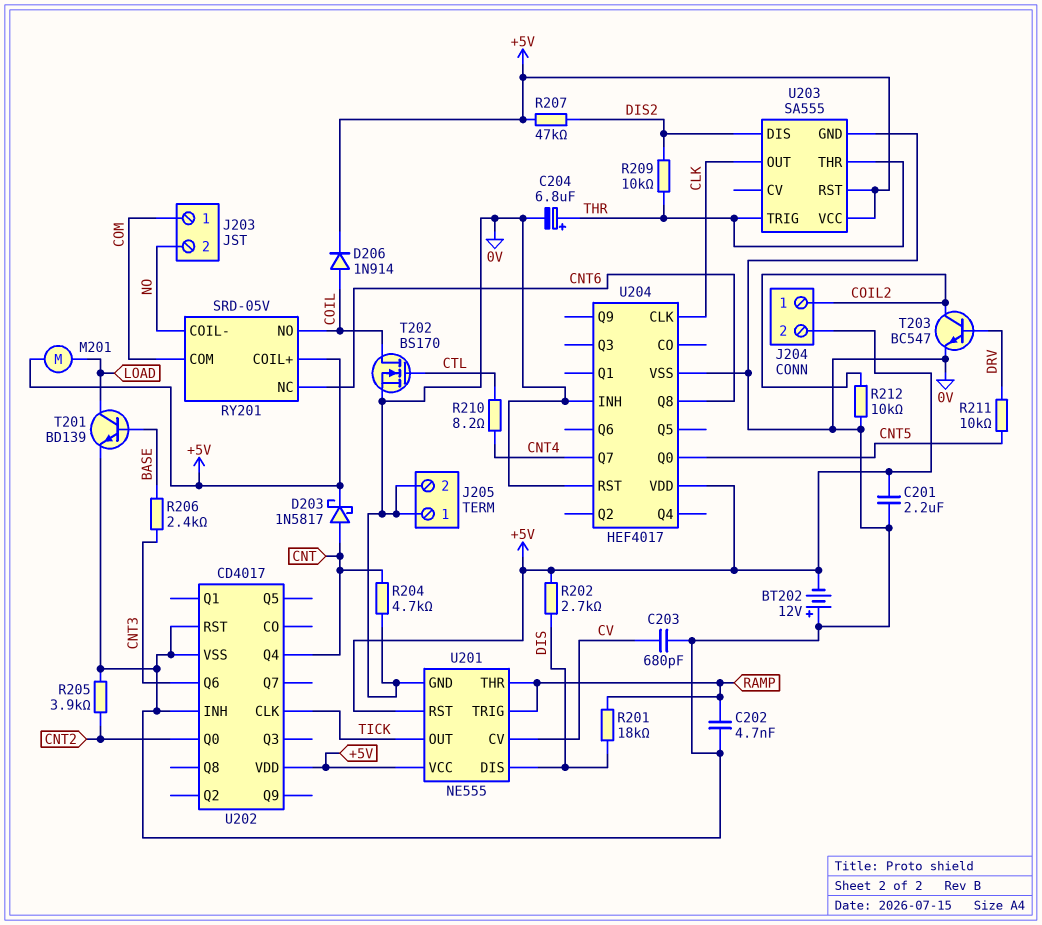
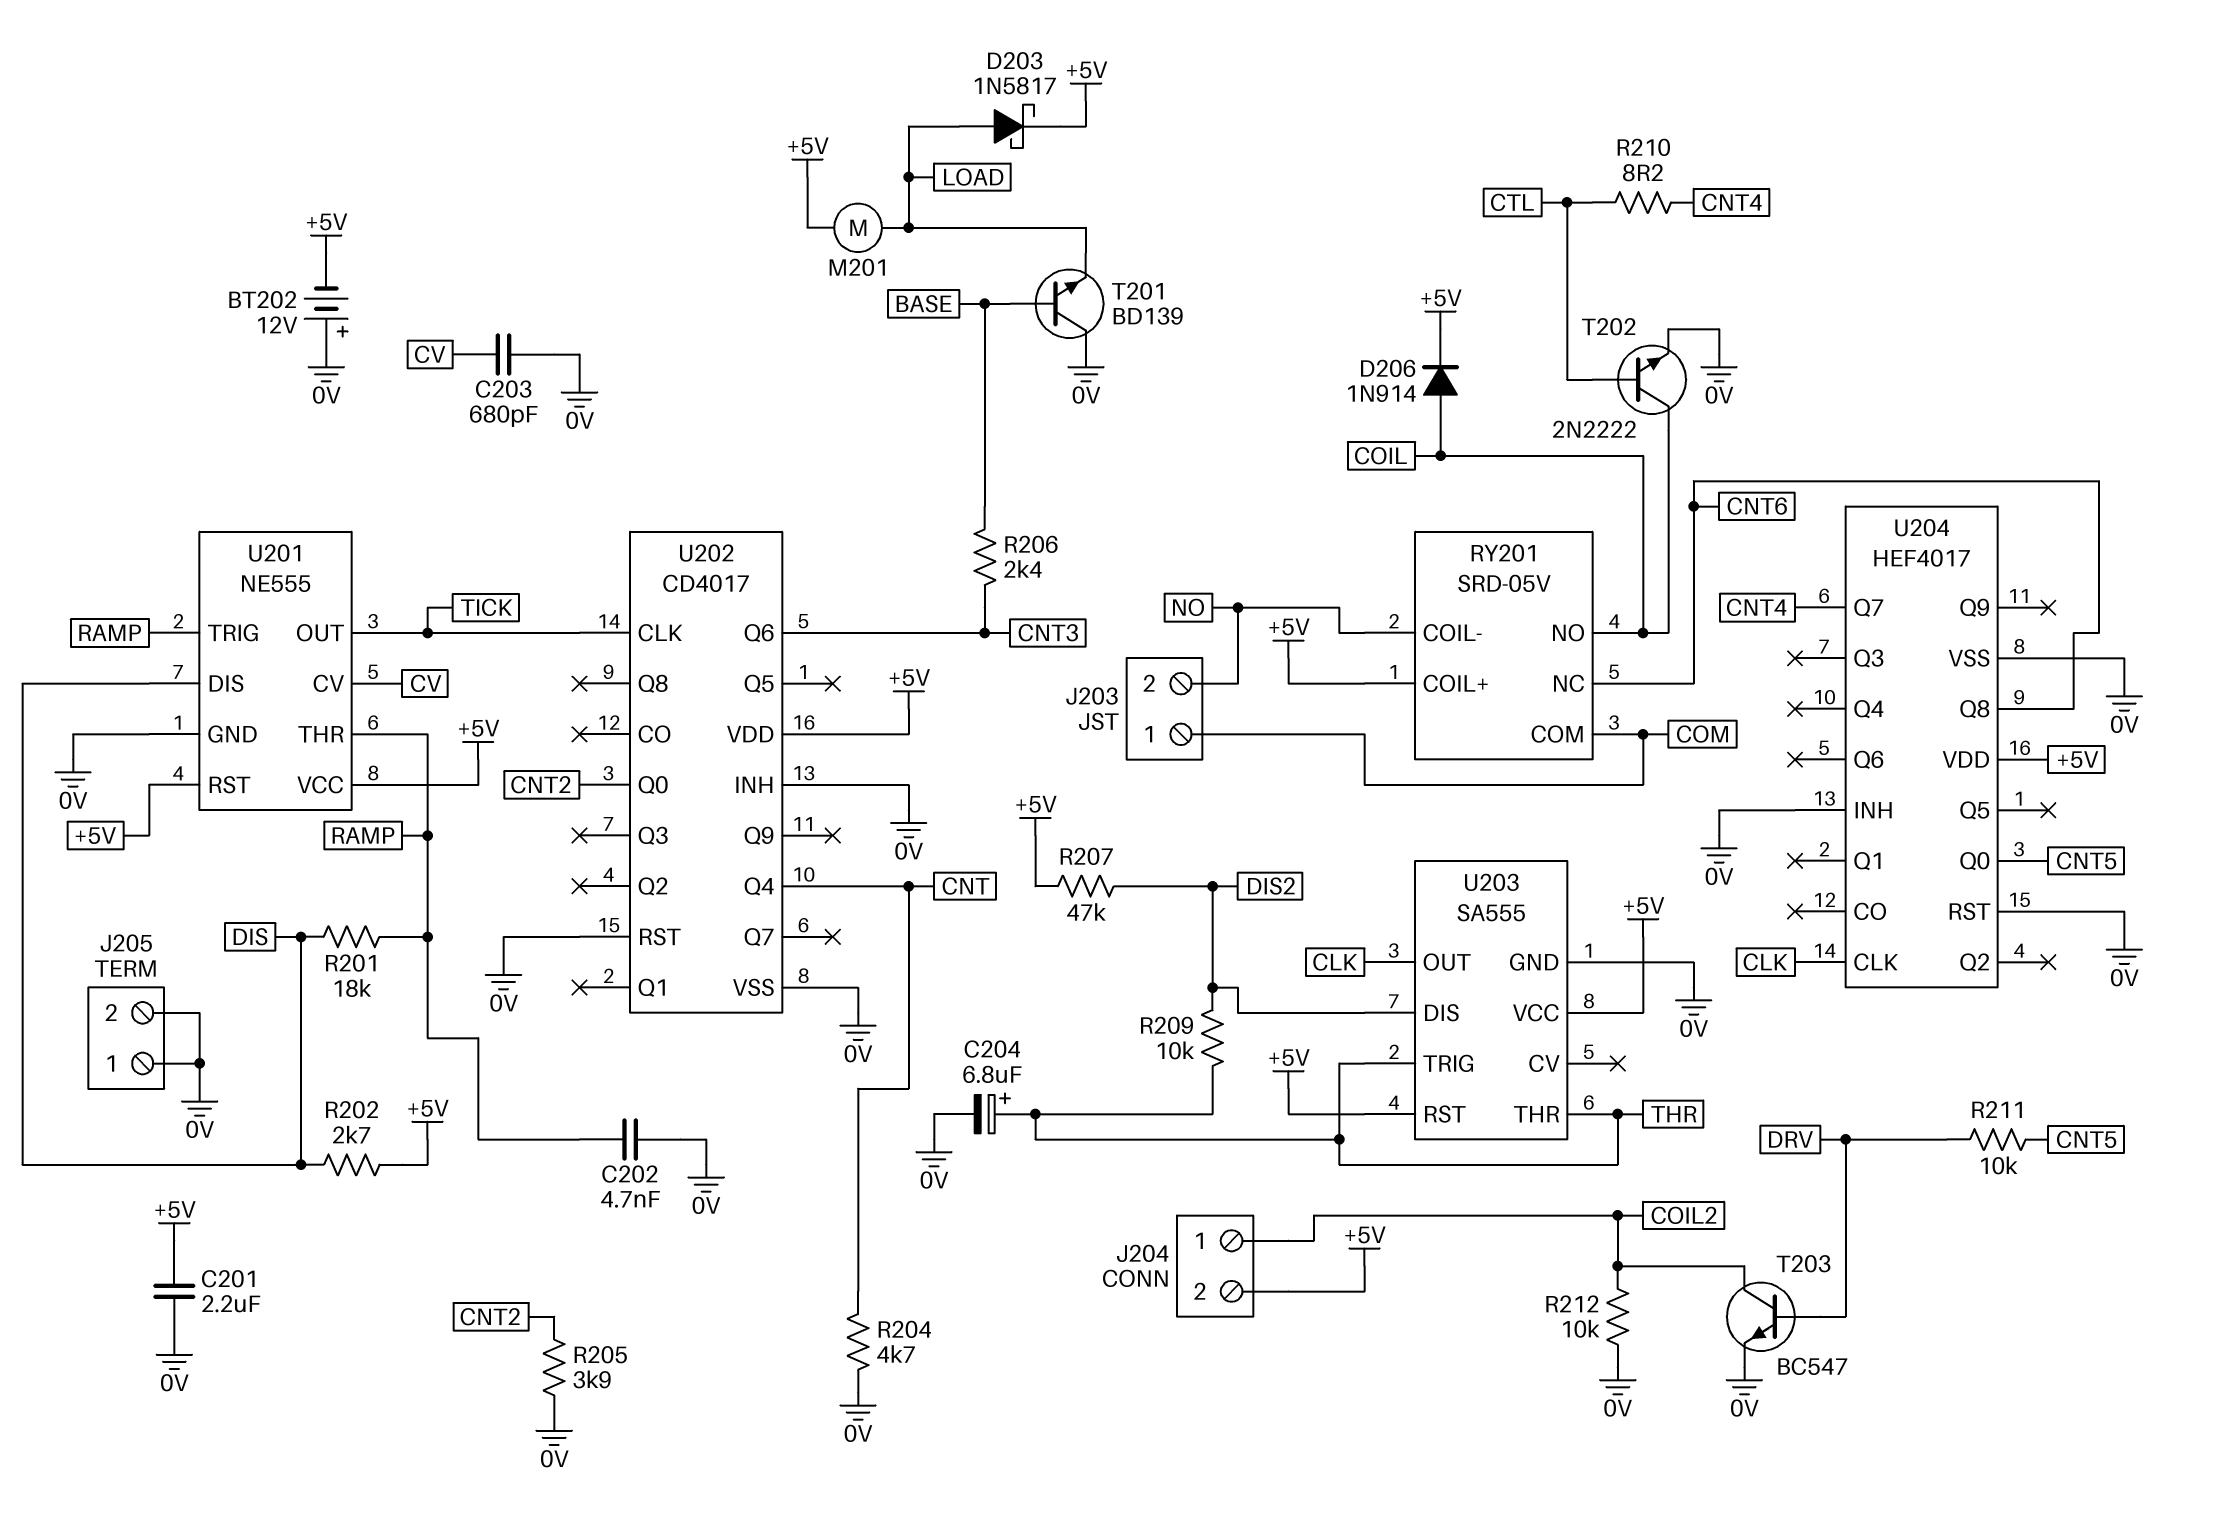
D203: schottky 1N5817 (A CNT, K +5V) -> schottky 1N5817 (A LOAD, K +5V)
T201: NPN BD139 (B BASE, C LOAD, E 0V) -> NPN BD139 (B BASE, C 0V, E LOAD)
T202: NMOS BS170 (G CTL, D COIL, S 0V) -> NPN 2N2222 (B CTL, C COIL, E 0V)

